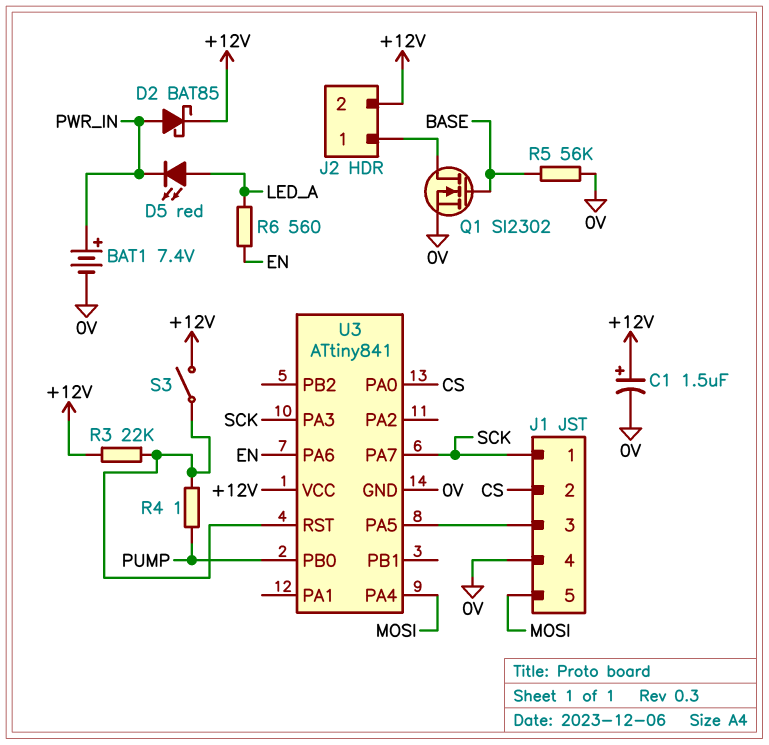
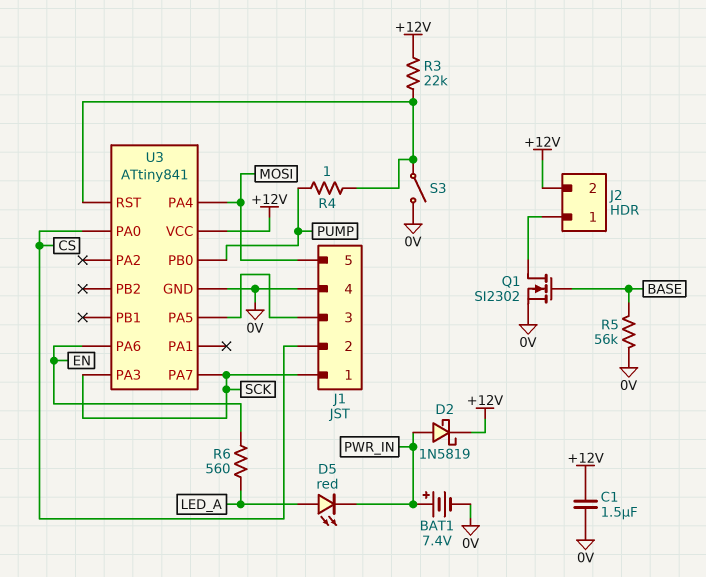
C1: 1.5uF (plus +12V, minus 0V) -> 1.5uF (+12V, 0V)
D2: schottky BAT85 (A PWR_IN, K +12V) -> schottky 1N5819 (A PWR_IN, K +12V)
S3: switch (+12V, U3/RST) -> switch (0V, U3/RST)

